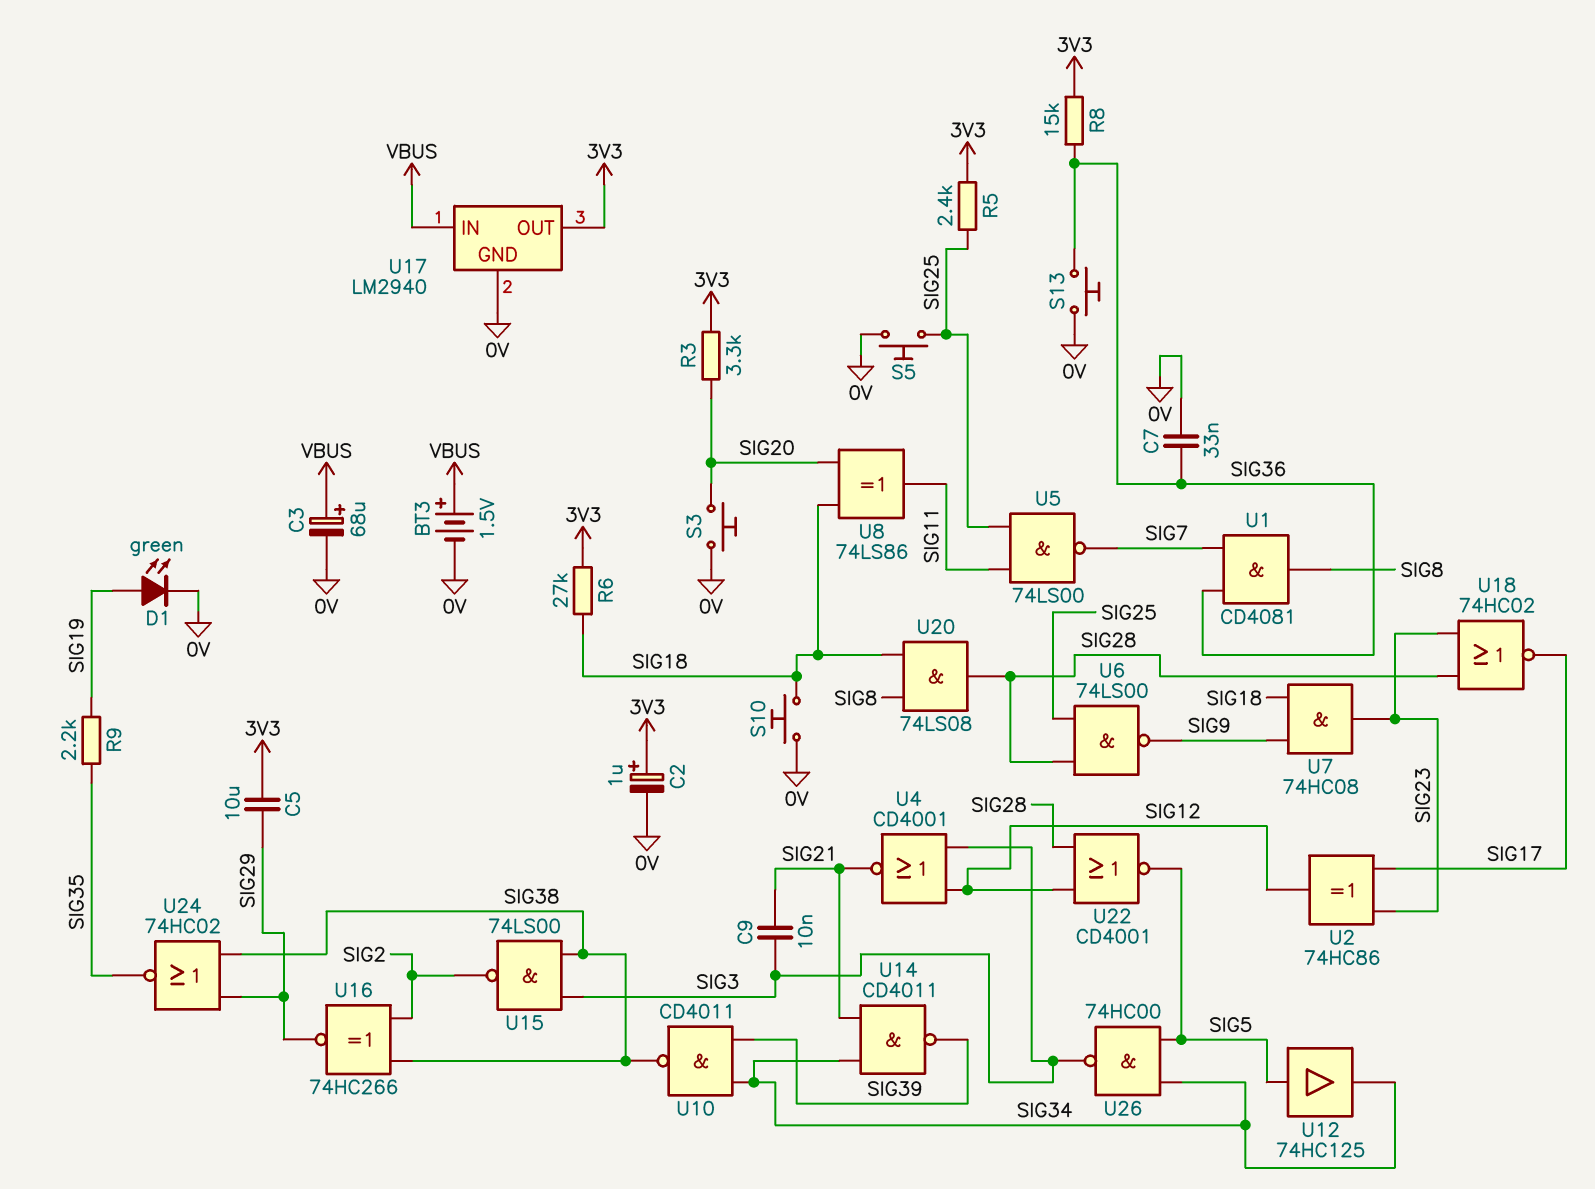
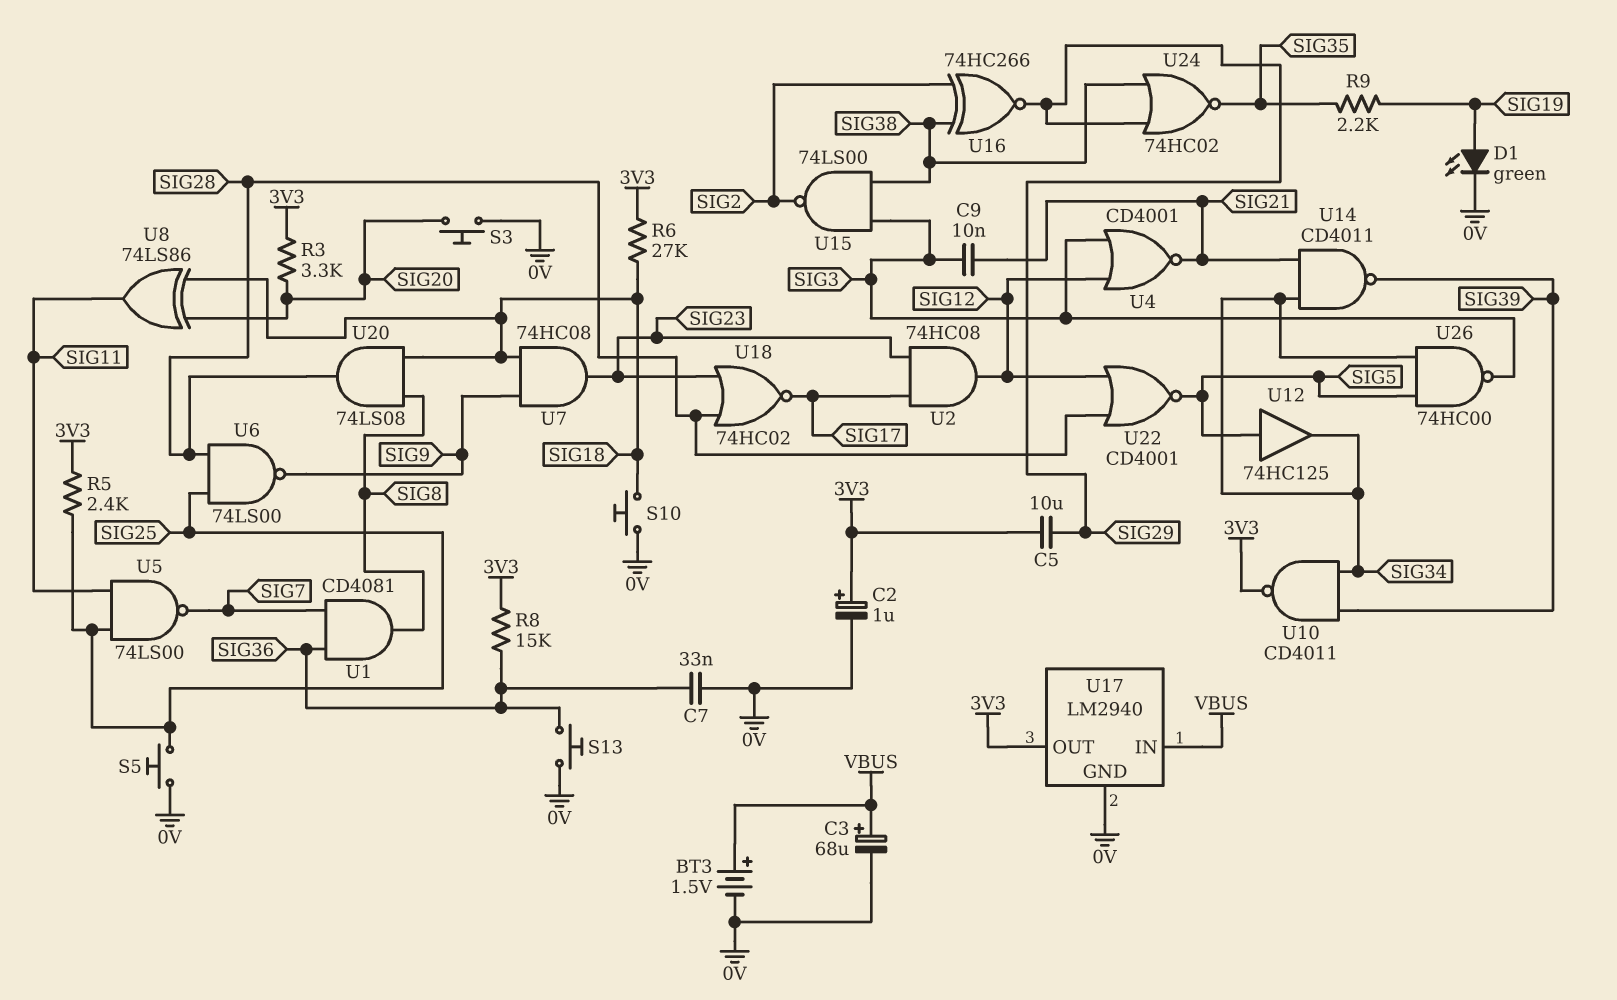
U2: XOR 74HC86 (in SIG17, in SIG23, out SIG12) -> AND 74HC08 (in SIG17, in SIG23, out SIG12)
U10: NAND CD4011 (in SIG34, in SIG39, out SIG38) -> NAND CD4011 (in SIG34, in SIG39, out 3V3)

